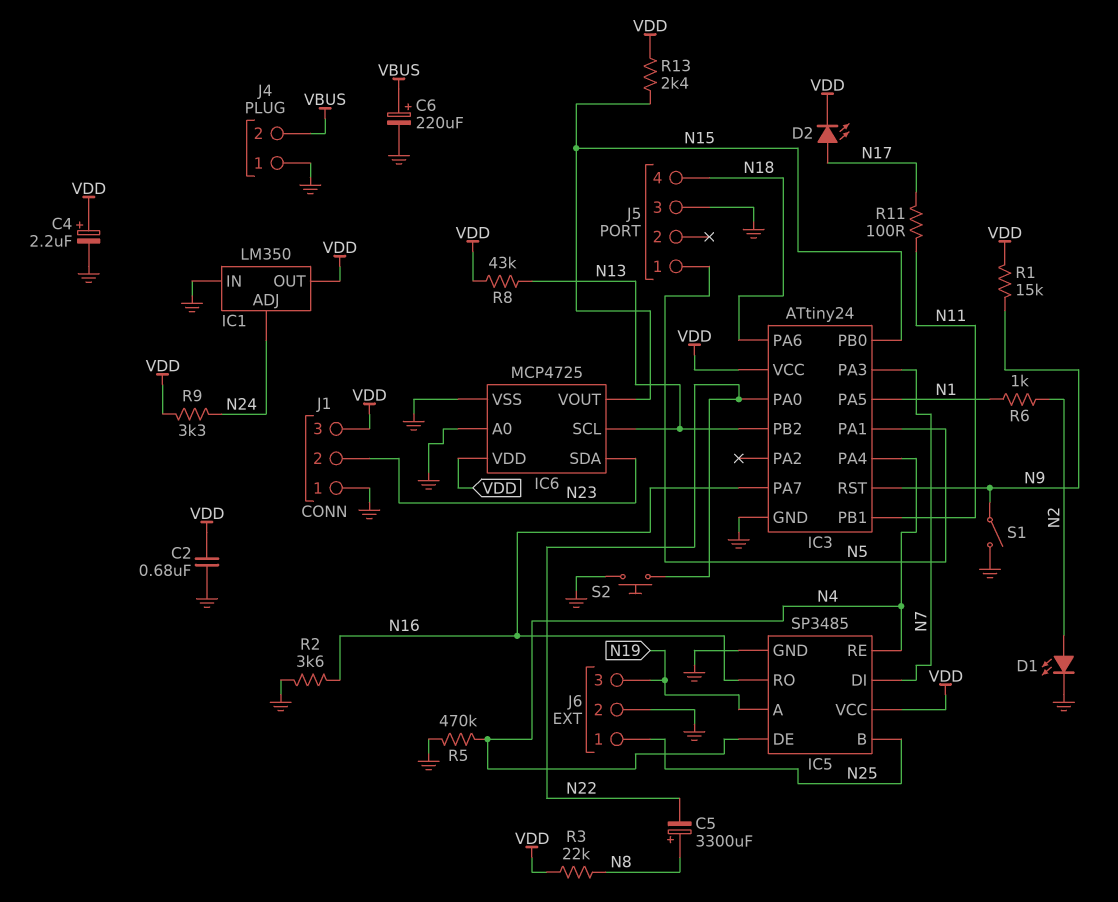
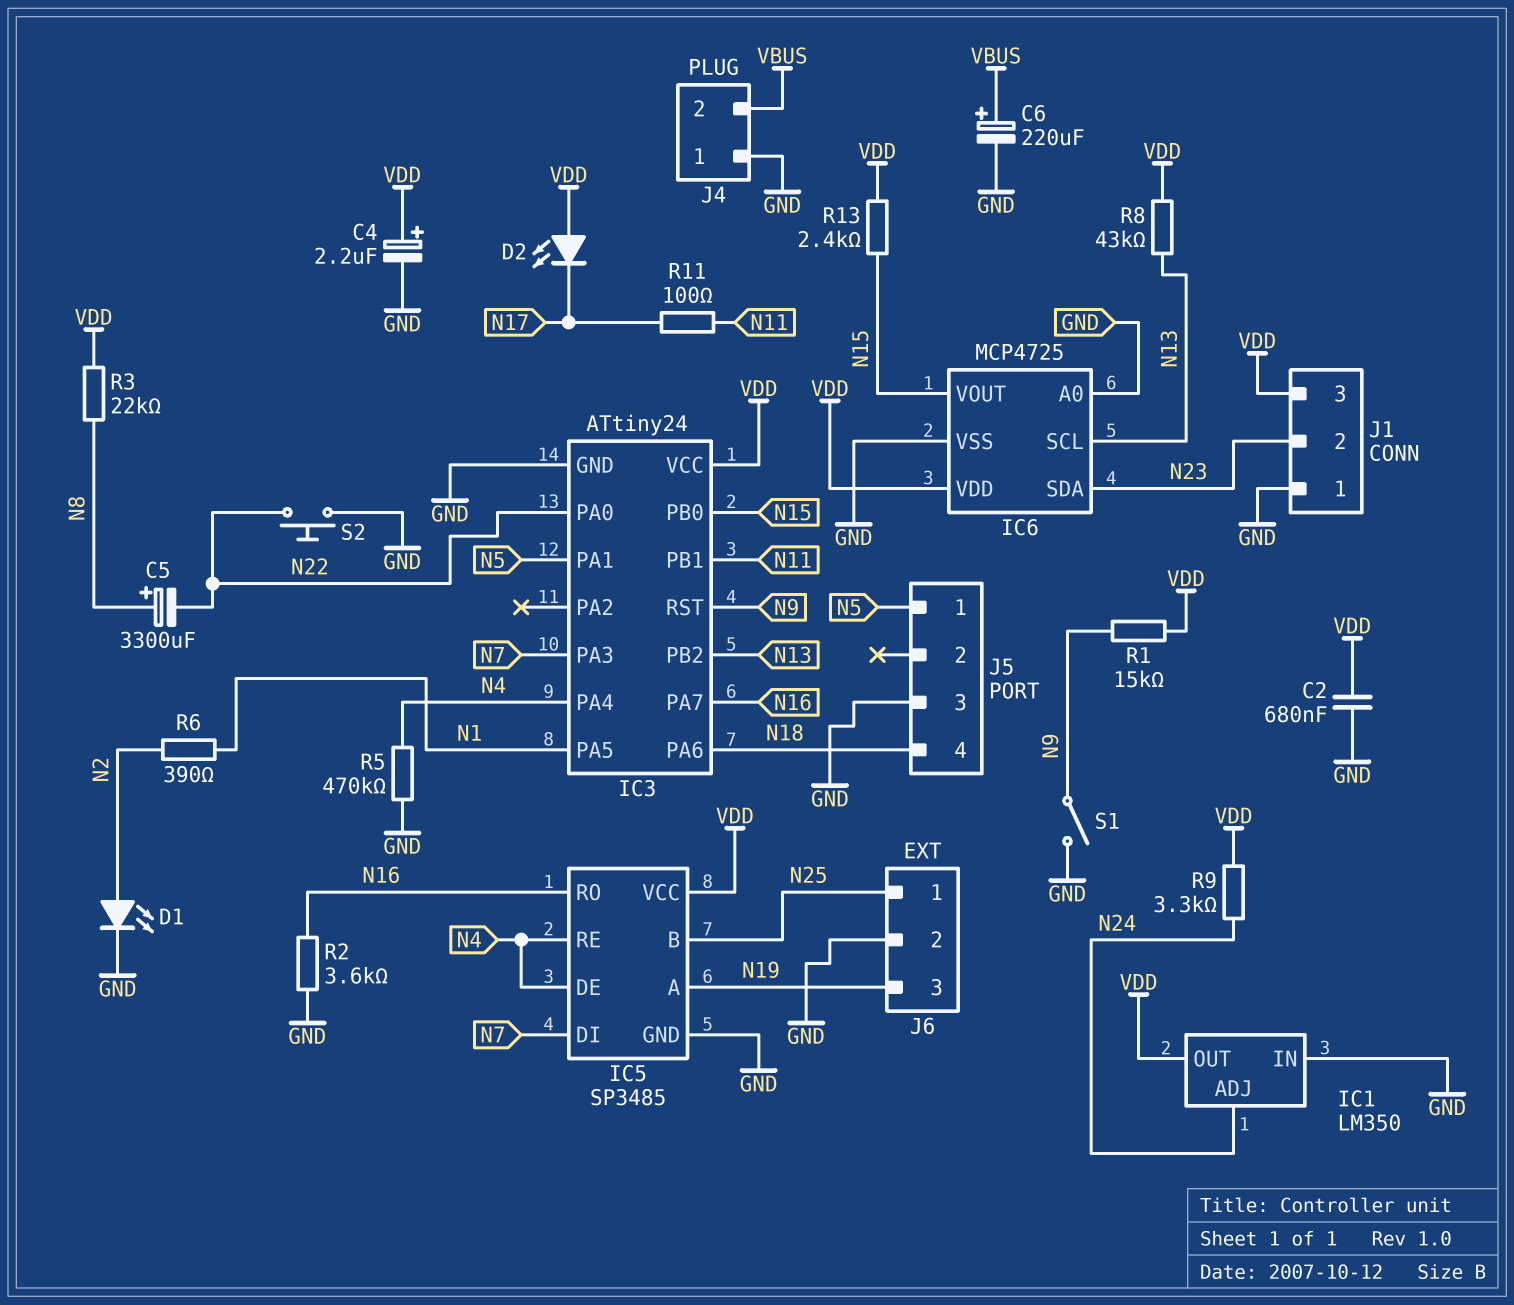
D2: LED (A N17, K VDD) -> LED (A VDD, K N17)
R6: 1k (N1, N2) -> 390 (N1, N2)

